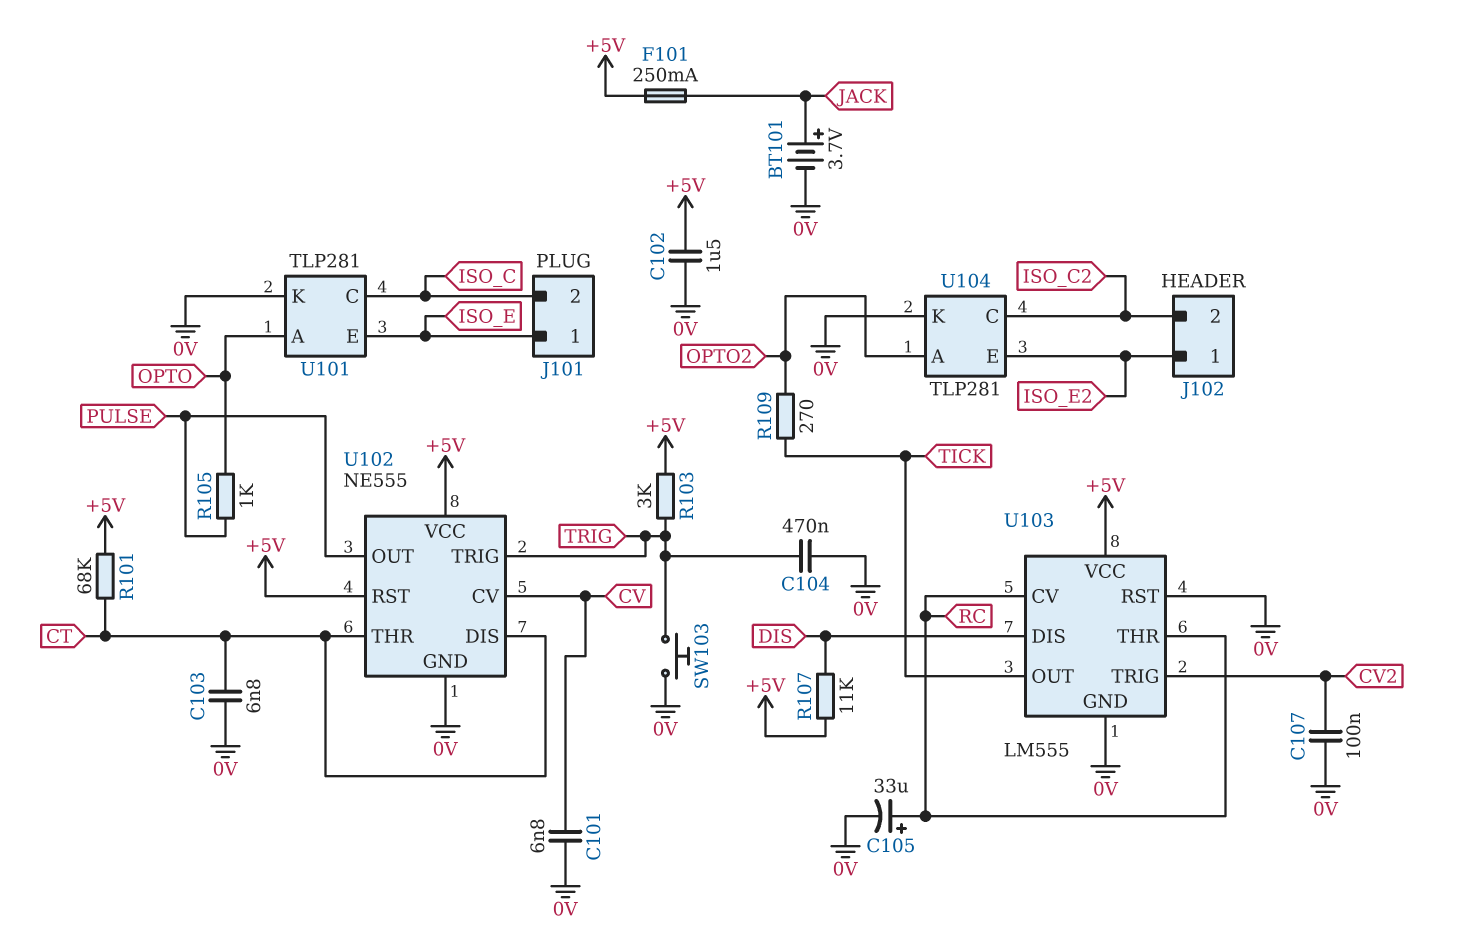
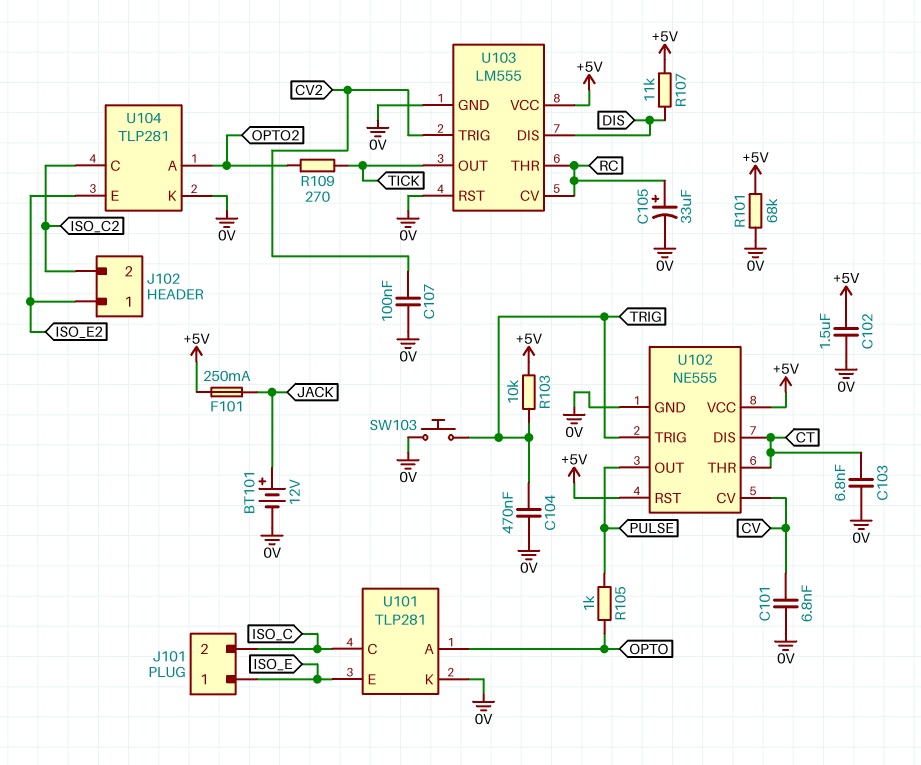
BT101: 3.7V (plus JACK, minus 0V) -> 12V (plus JACK, minus 0V)
R101: 68k (+5V, CT) -> 68k (+5V, 0V)
R103: 3k (+5V, TRIG) -> 10k (+5V, TRIG)

